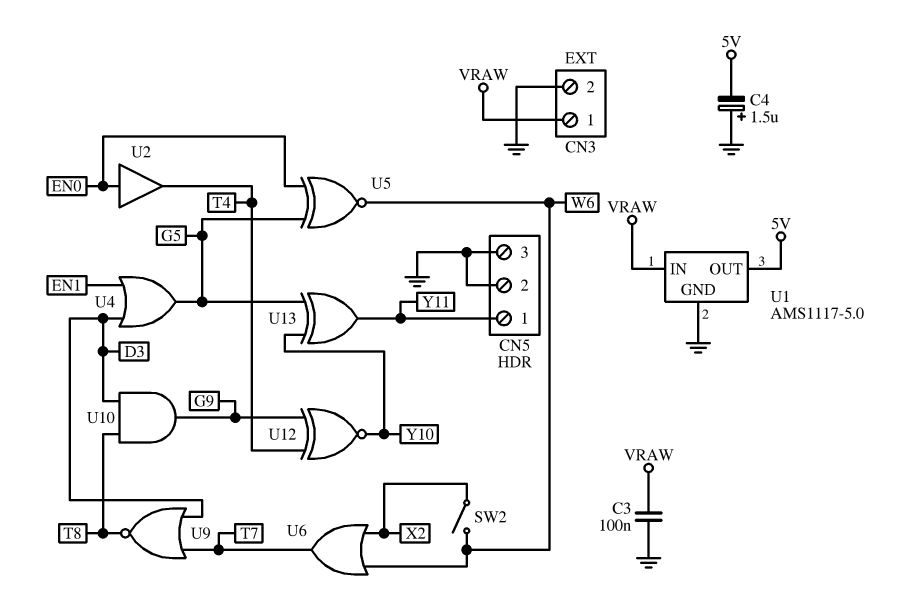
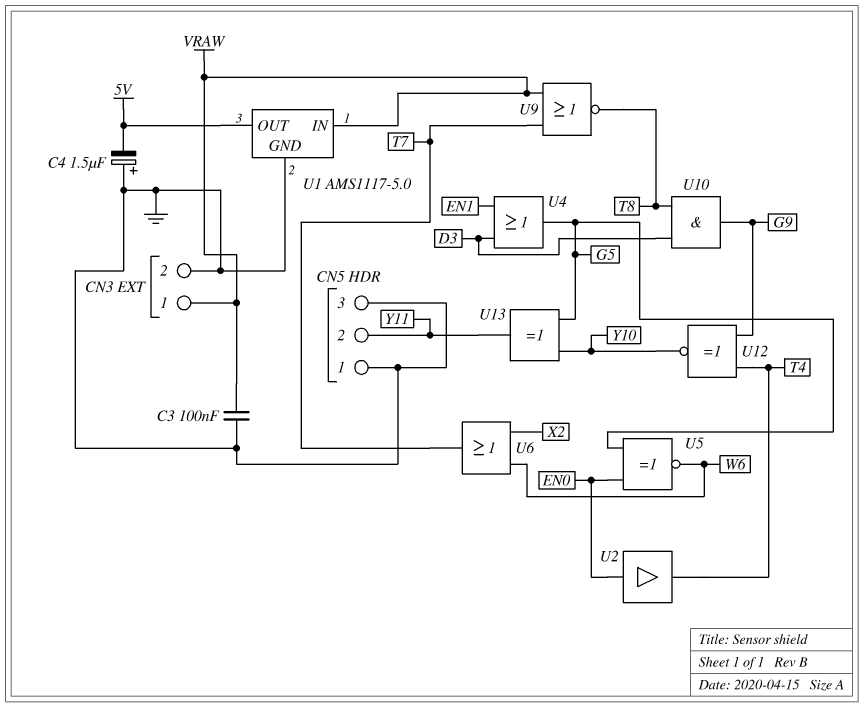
CN5 pin 1: Y11 -> GND
CN5 pin 2: GND -> Y11
SW2: switch (W6, X2) -> none
U9: NOR (in D3, in T7, out T8) -> NOR (in T7, in VRAW, out T8)

